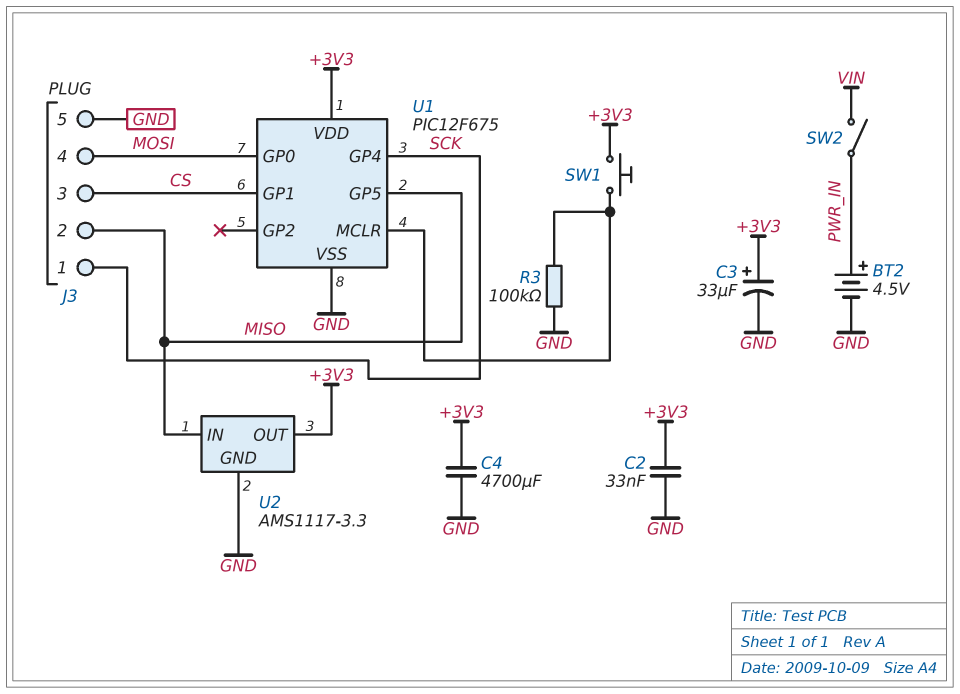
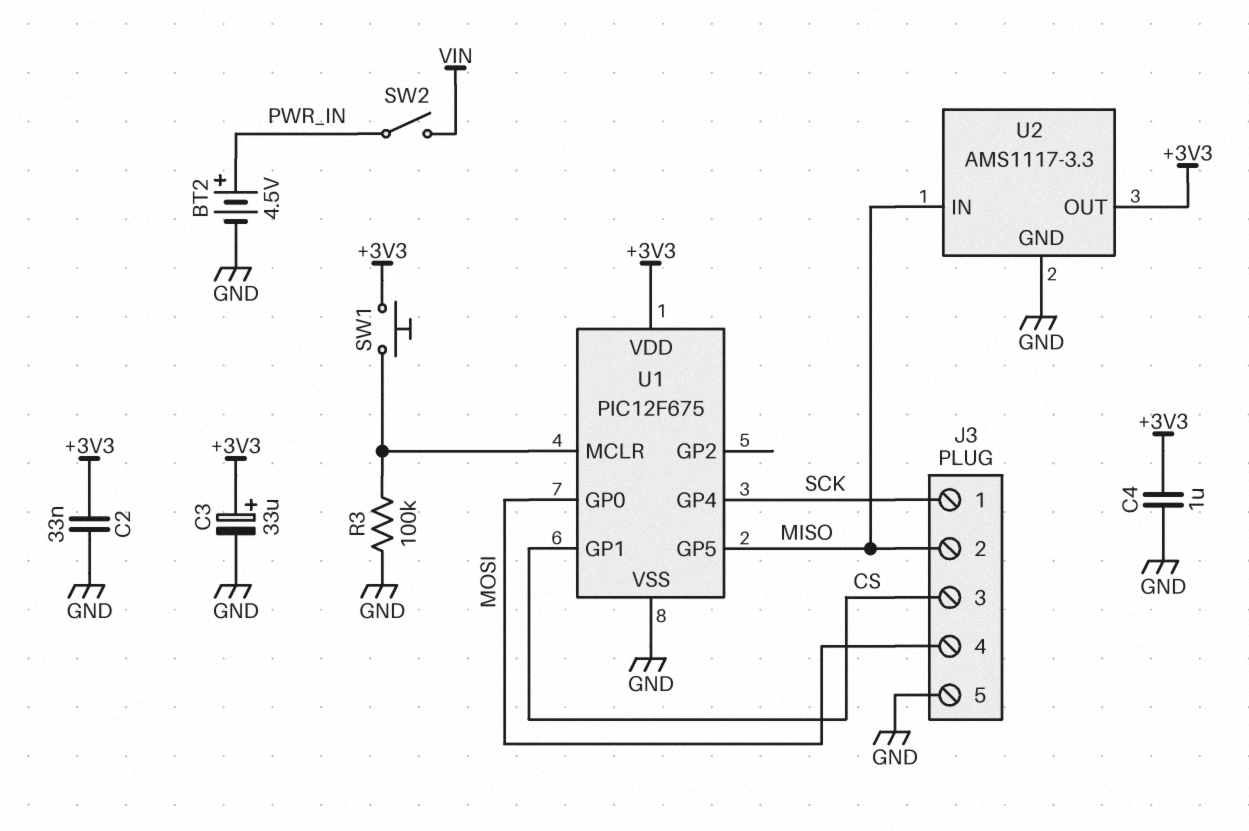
C4: 4700uF (+3V3, GND) -> 1uF (+3V3, GND)

